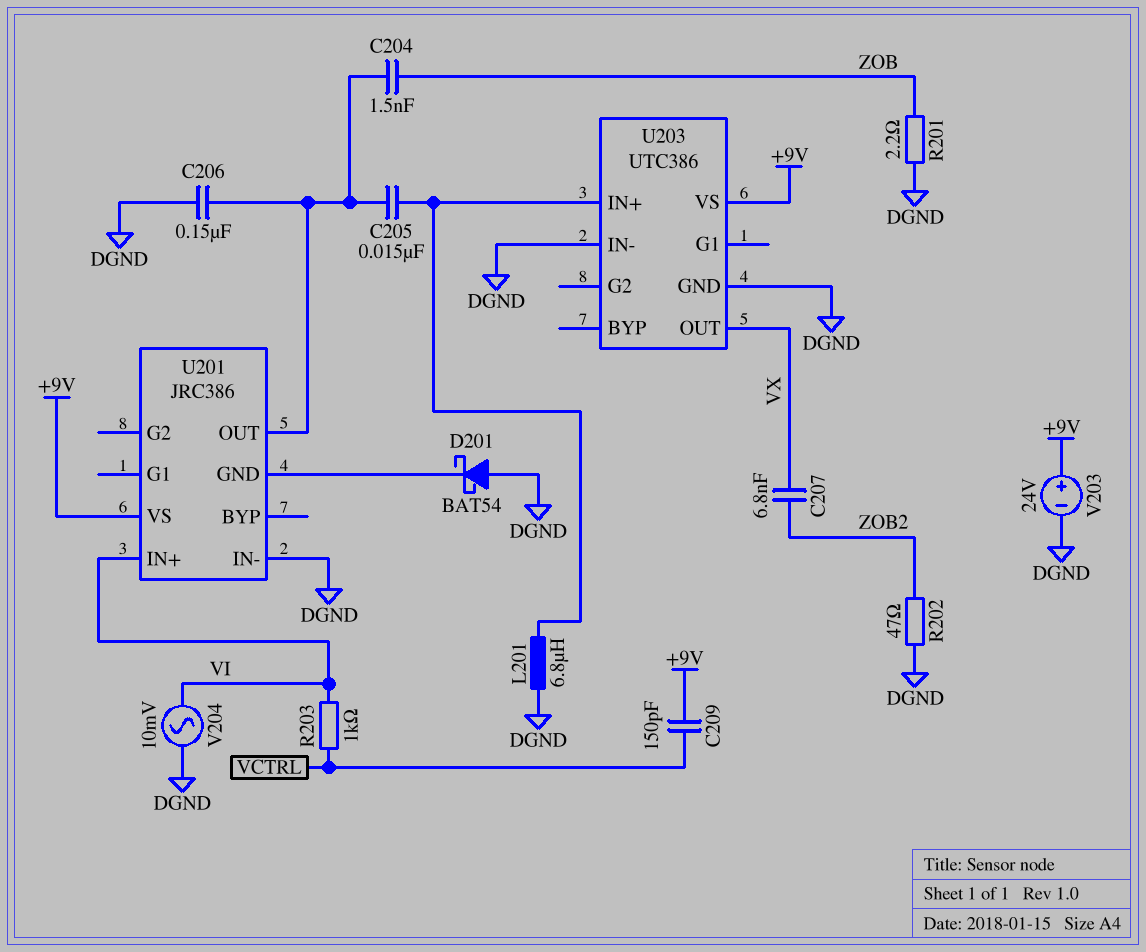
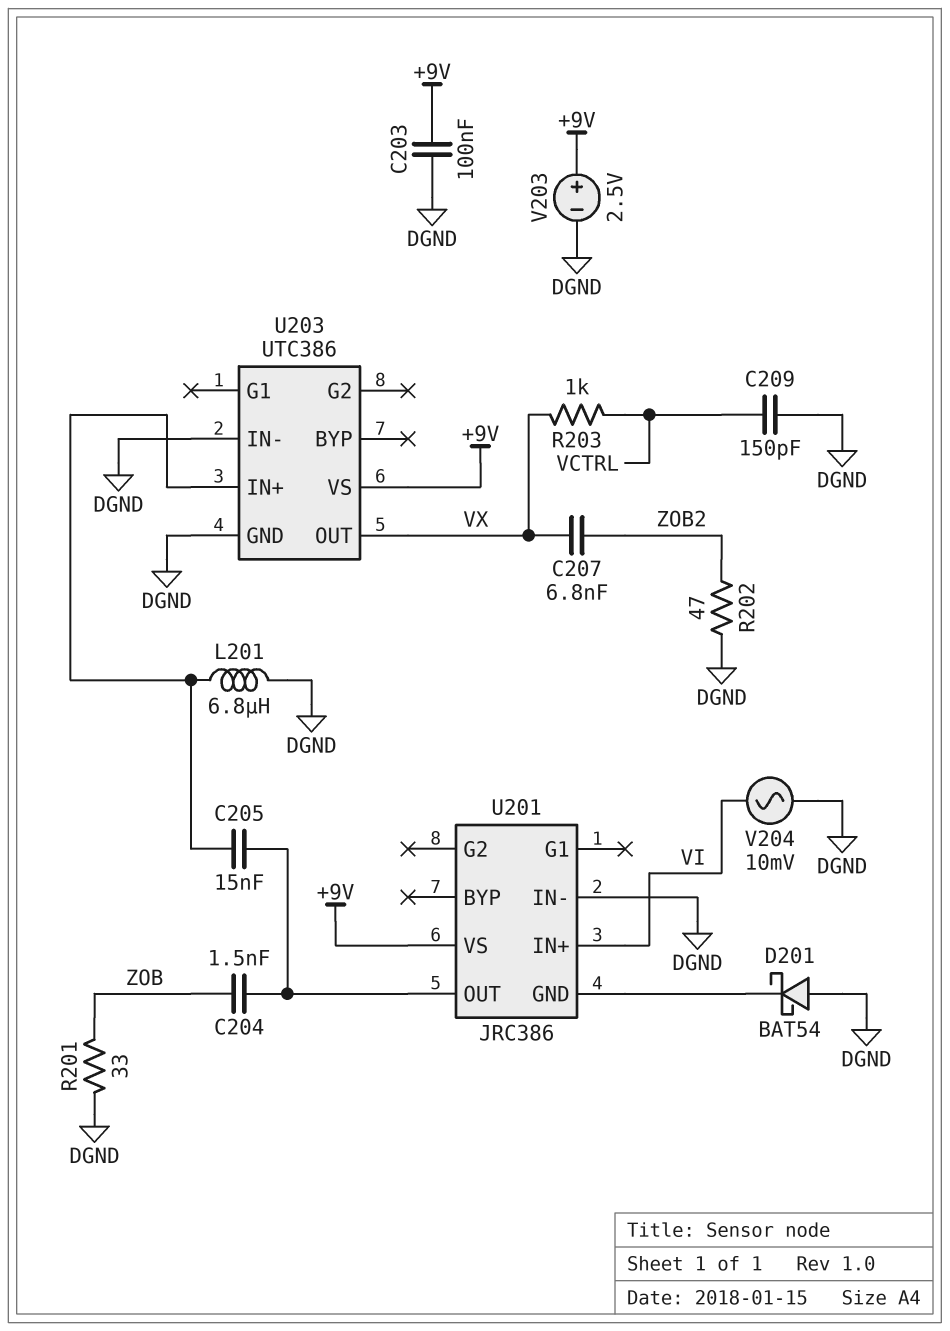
C203: none -> 100nF (+9V, DGND)
C206: 150nF (DGND, U201/OUT) -> none
C209: 150pF (+9V, VCTRL) -> 150pF (DGND, VCTRL)
R201: 2.2 (DGND, ZOB) -> 33 (DGND, ZOB)
R203: 1k (VCTRL, VI) -> 1k (VCTRL, VX)
V203: 24V (plus +9V, minus DGND) -> 2.5V (plus +9V, minus DGND)

